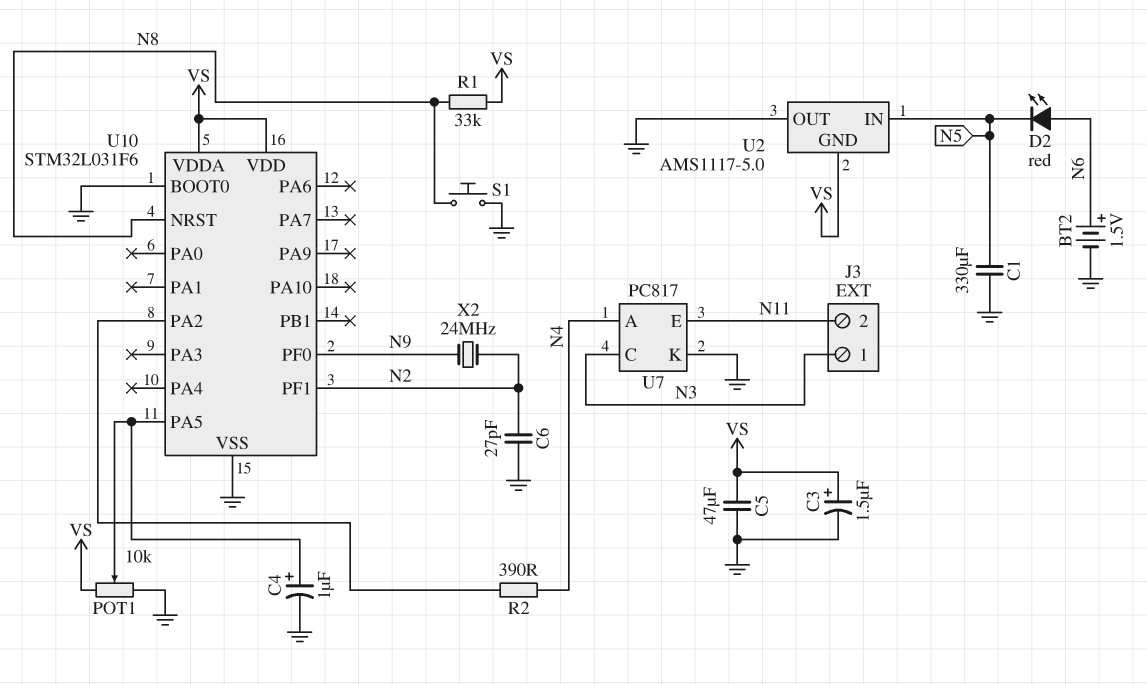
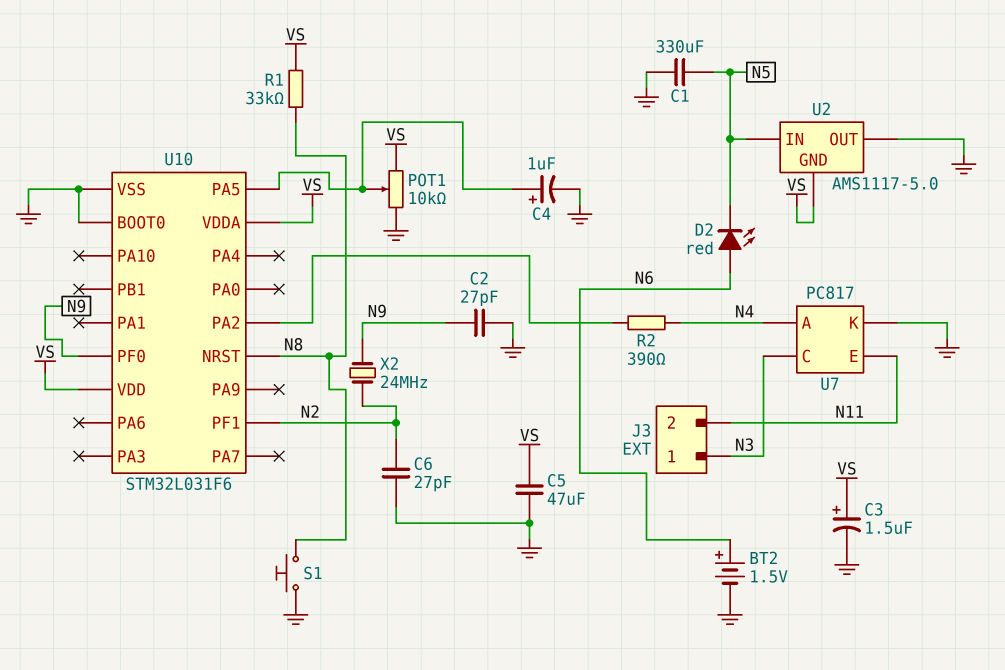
C2: none -> 27pF (GND, N9)

